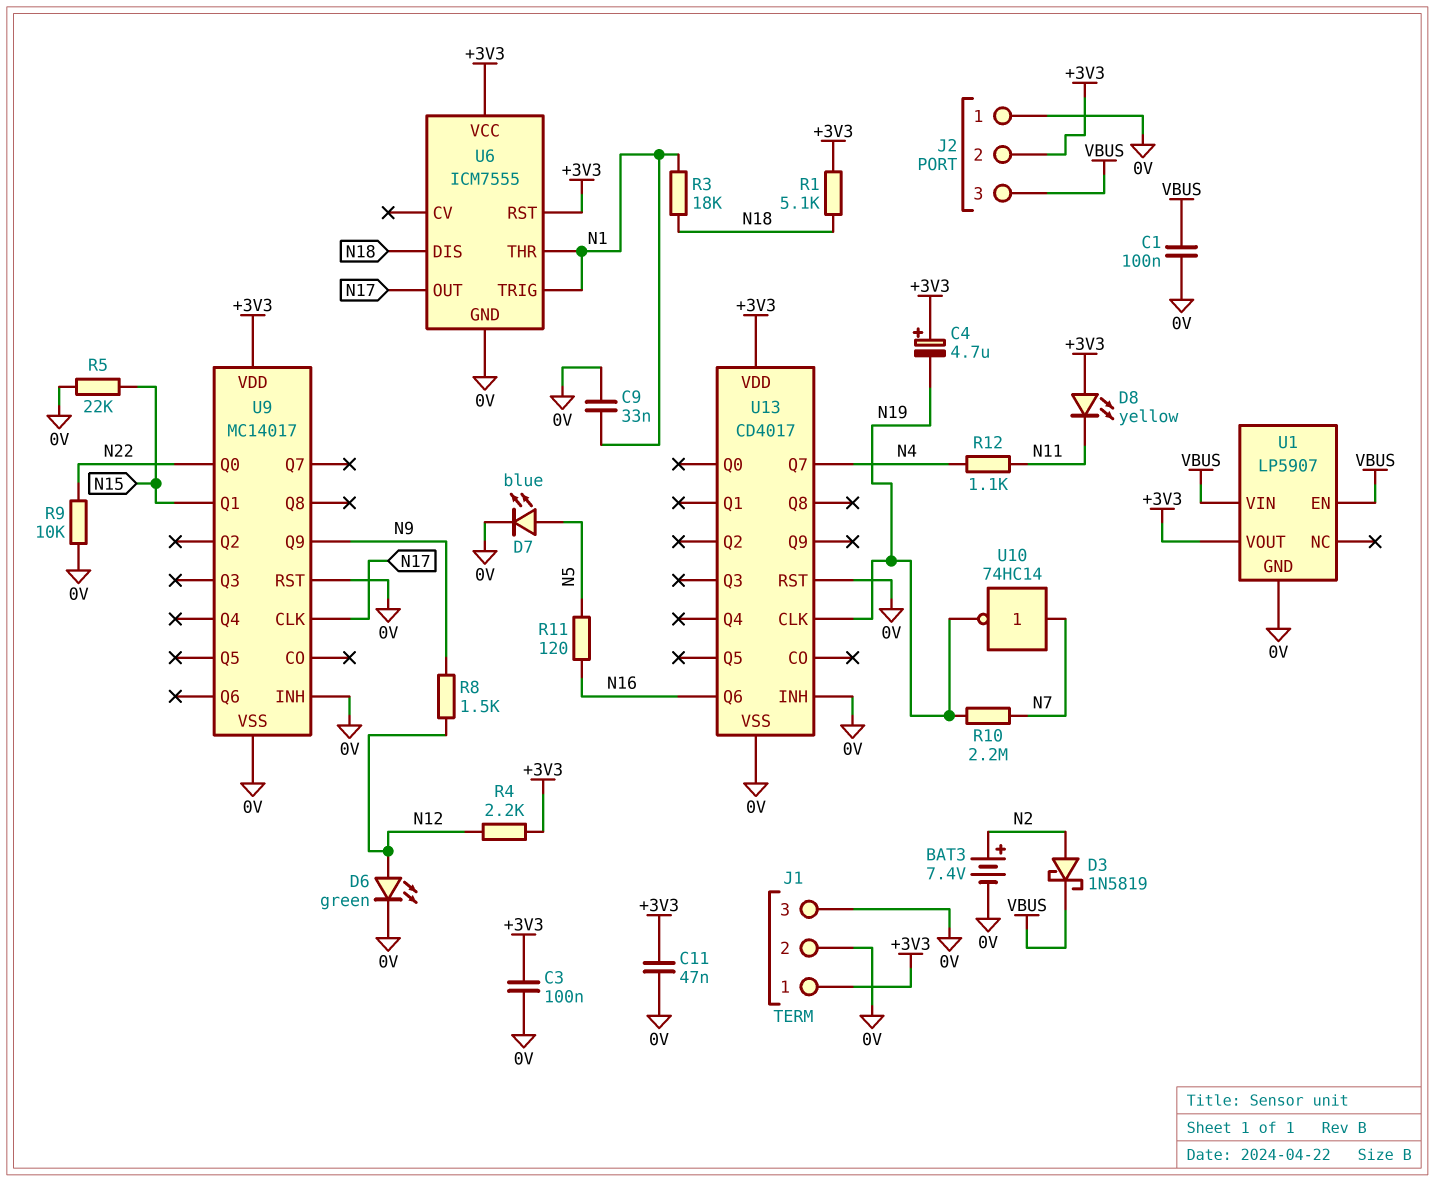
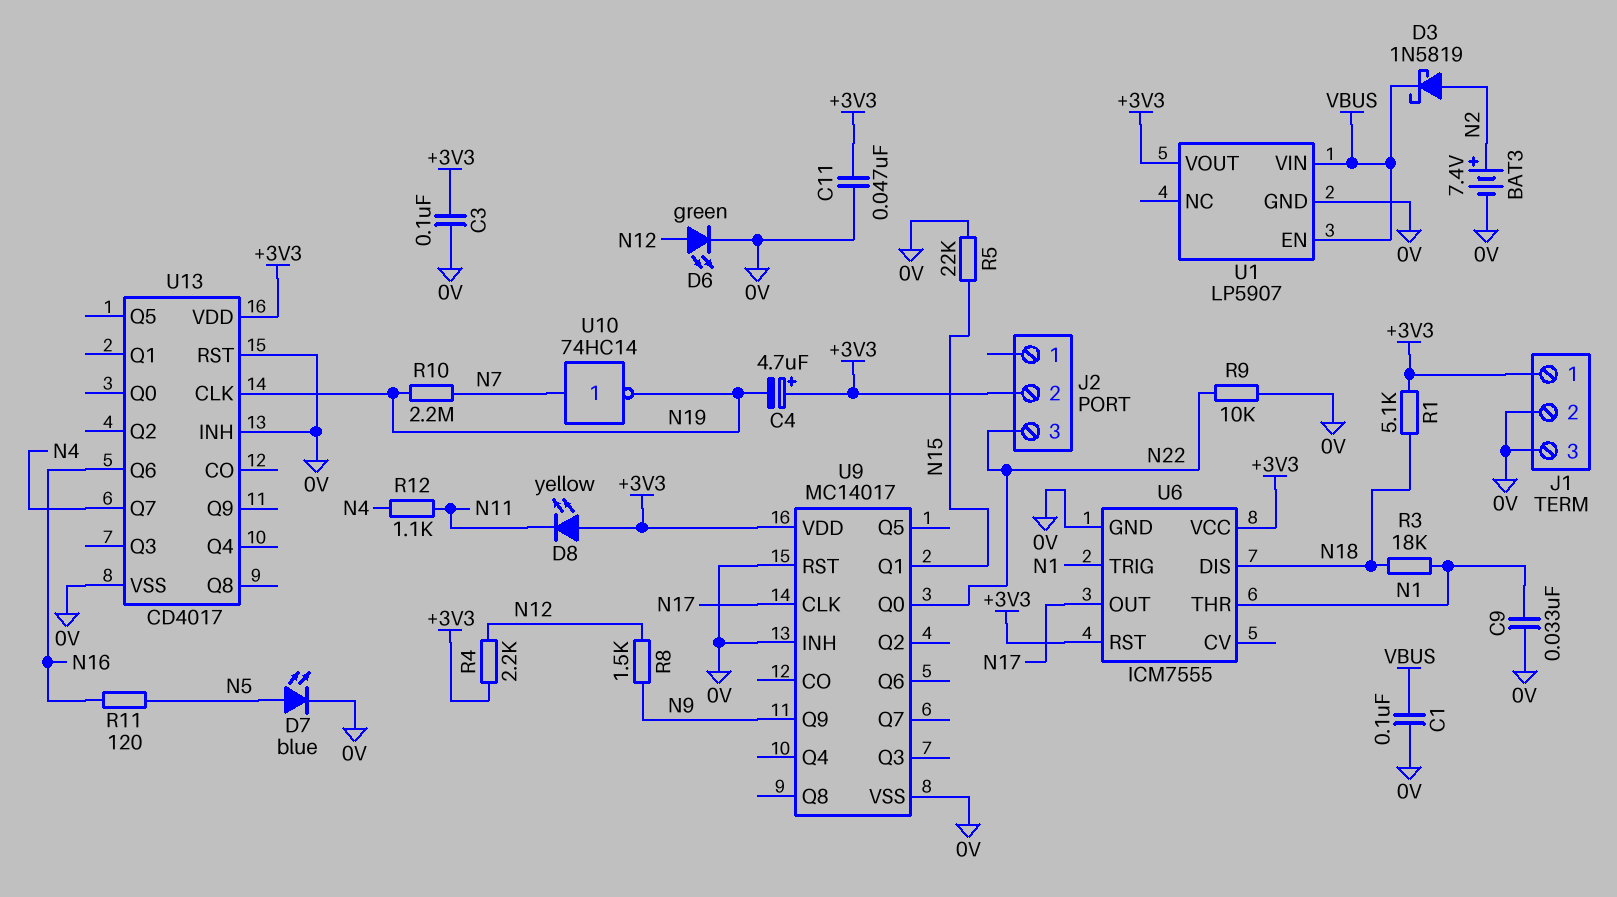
J2 pin 1: 0V -> none
J2 pin 3: VBUS -> N22

